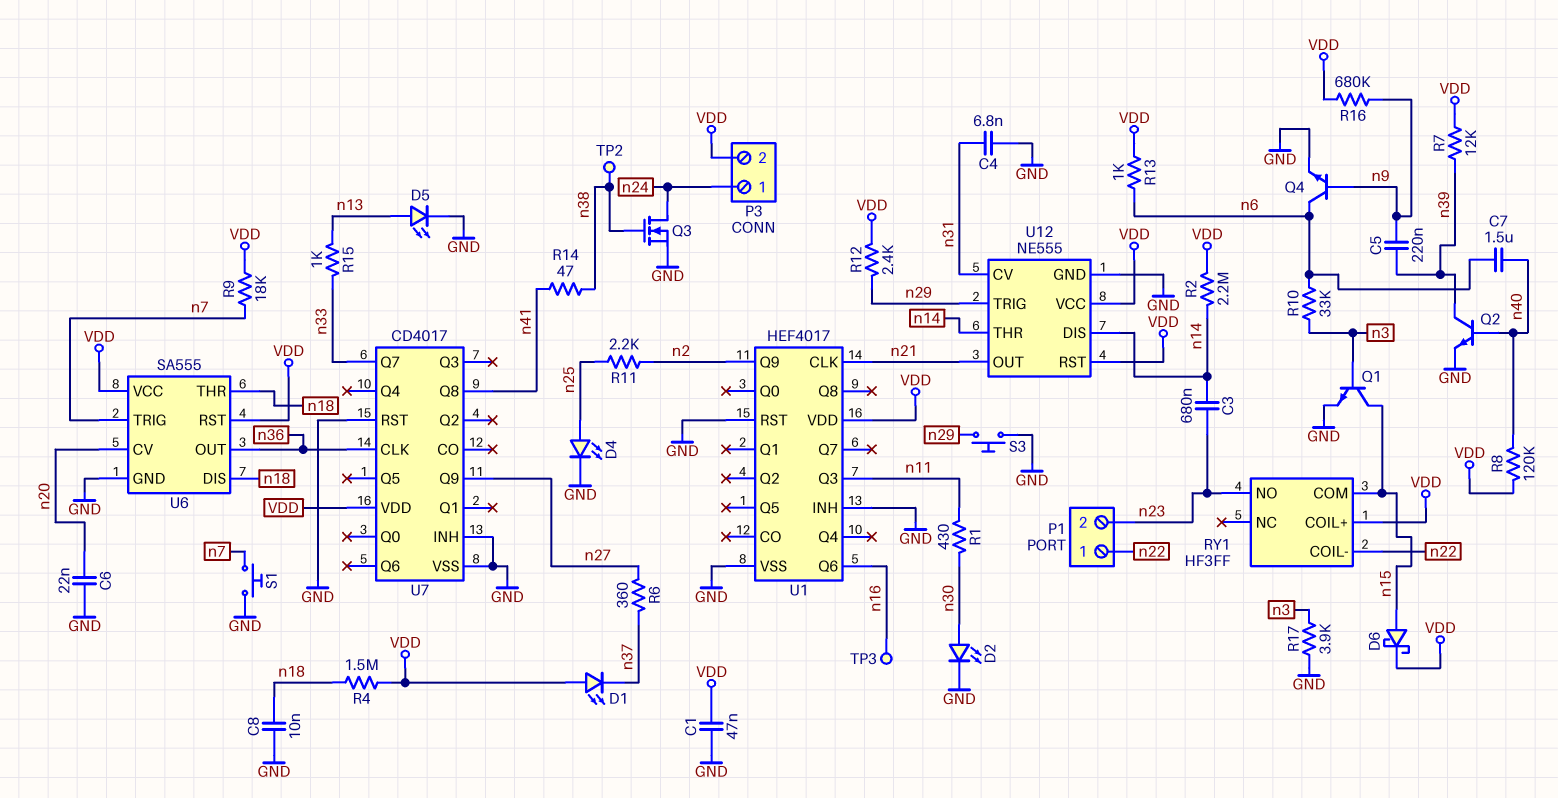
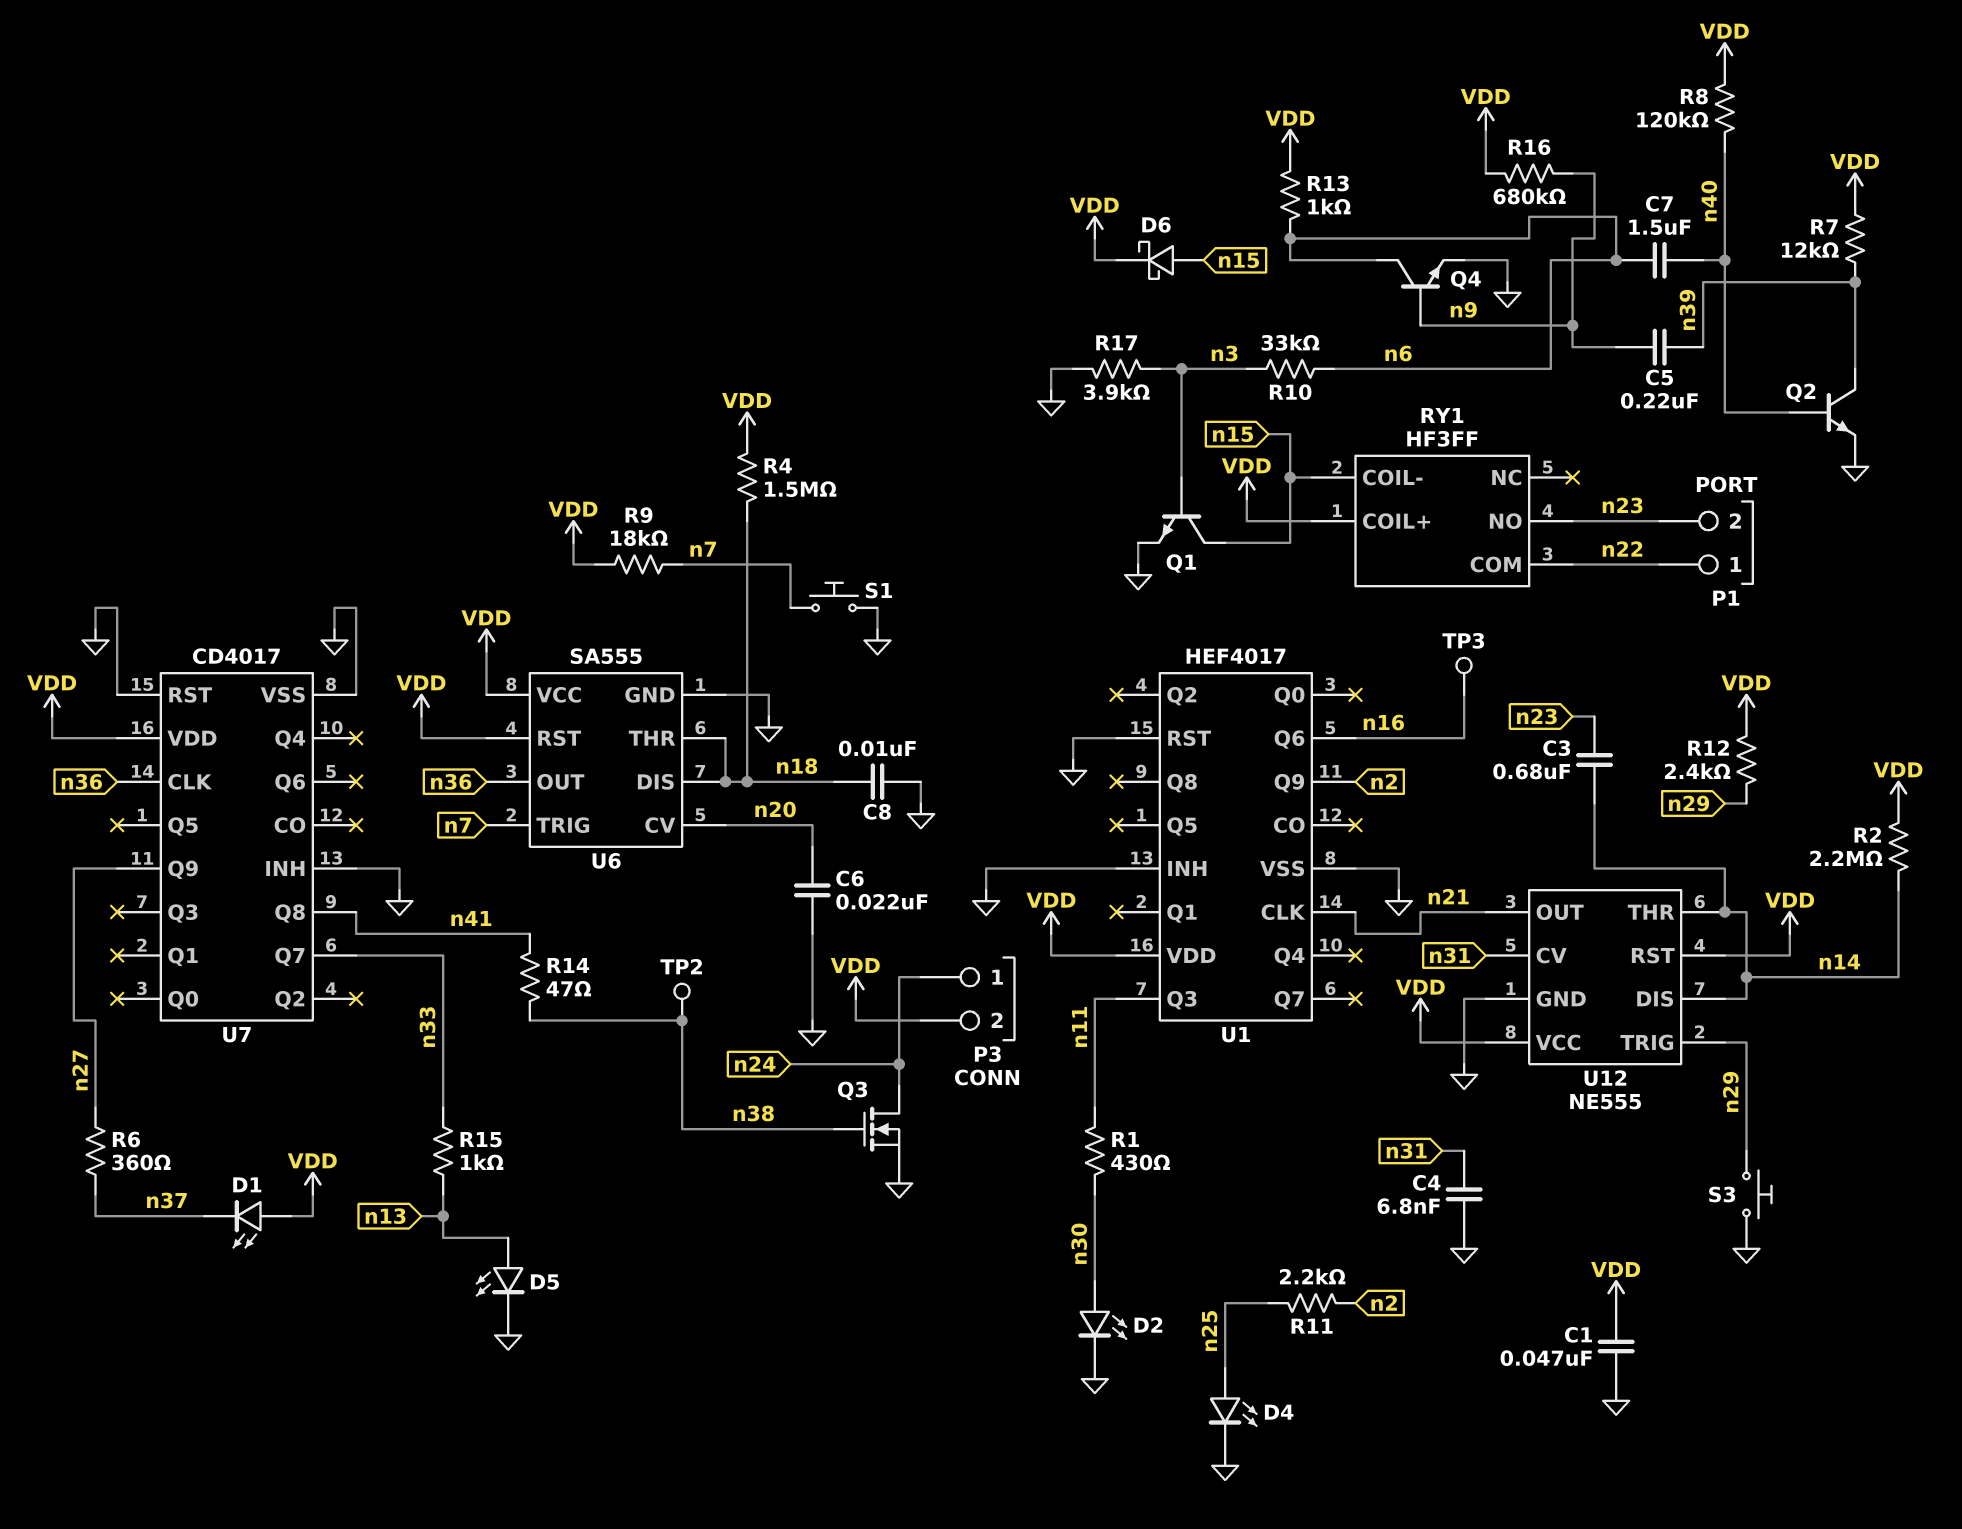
RY1 pin COIL-: n22 -> n15
RY1 pin COM: n15 -> n22

